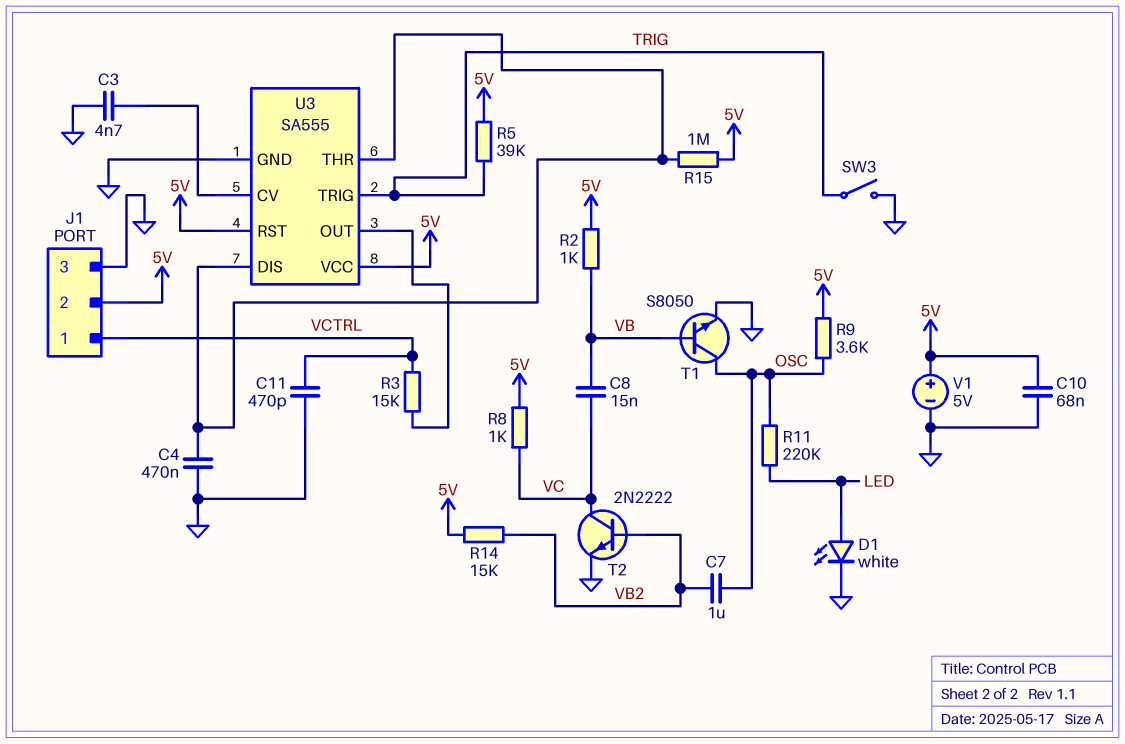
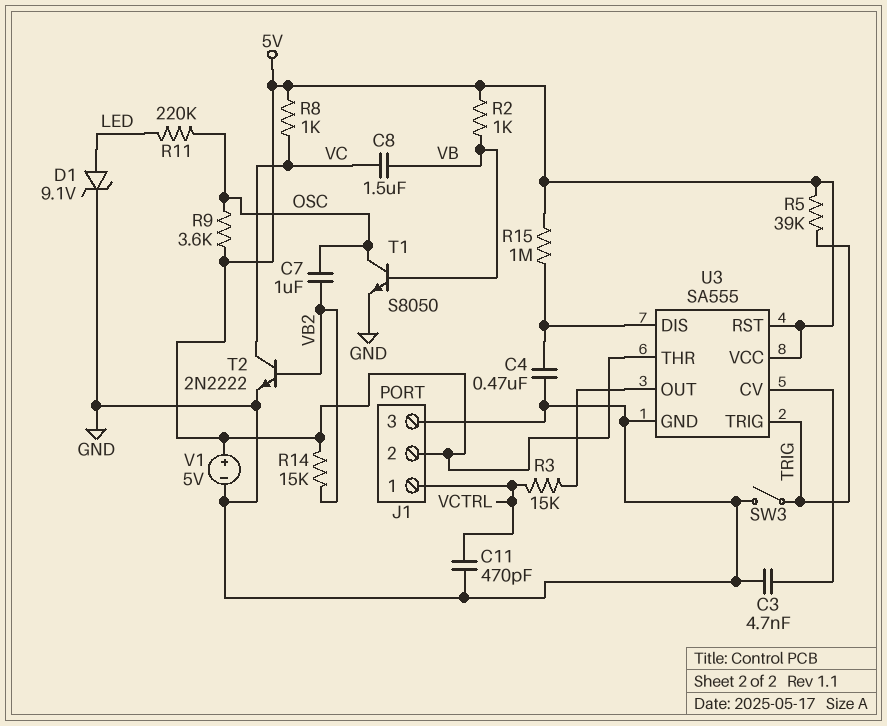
C8: 15nF (VB, VC) -> 1.5uF (VB, VC)
C10: 68nF (5V, GND) -> none
D1: LED white (A LED, K GND) -> zener 9.1V (A LED, K GND)
U3 pin THR: U3/DIS -> 5V

